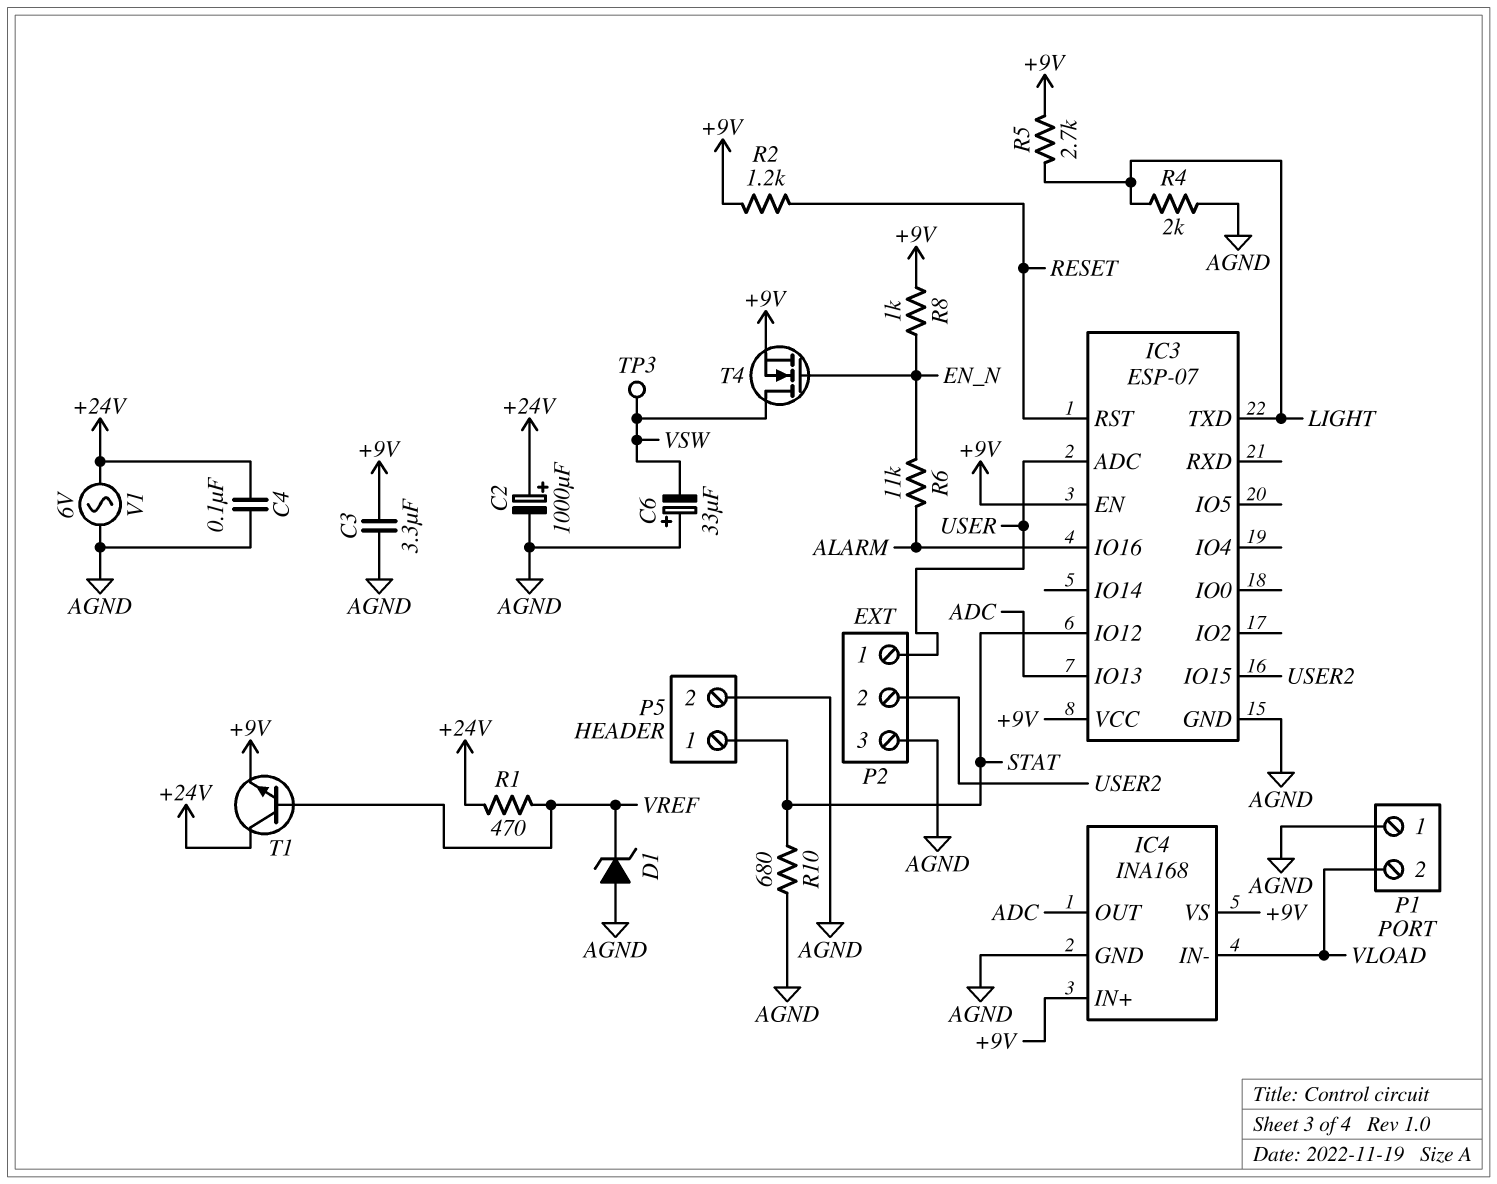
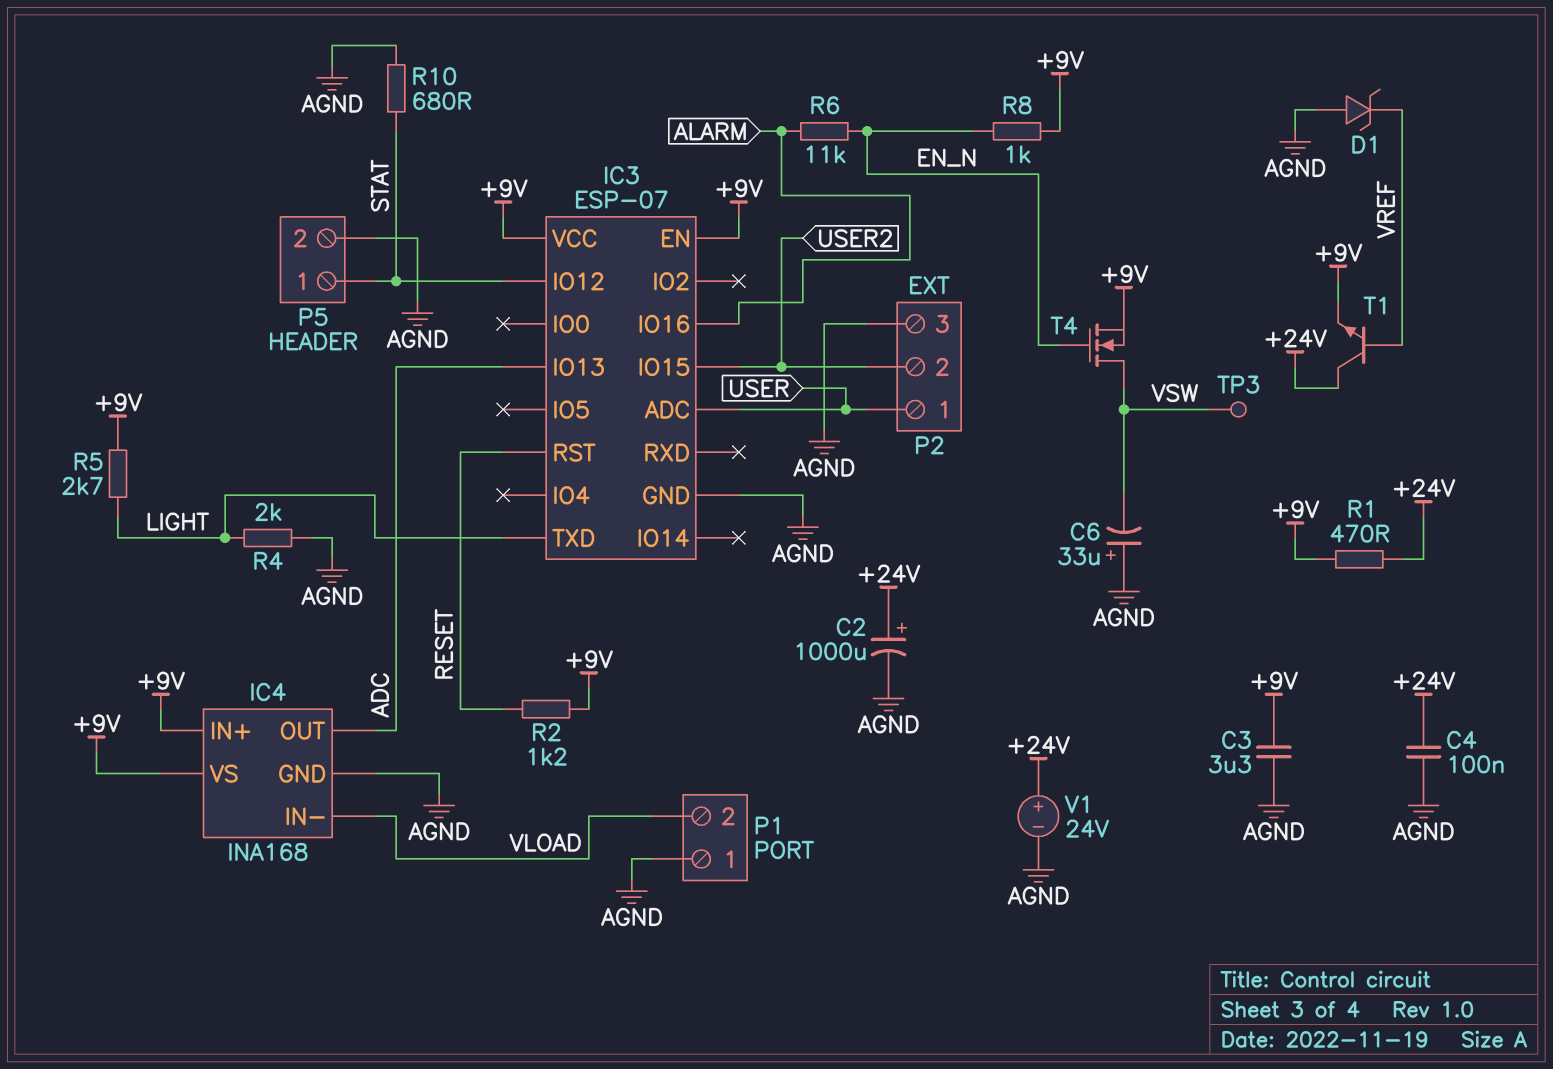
R1: 470 (+24V, VREF) -> 470 (+9V, +24V)
V1: AC 6V (+24V, AGND) -> 24V (plus +24V, minus AGND)

